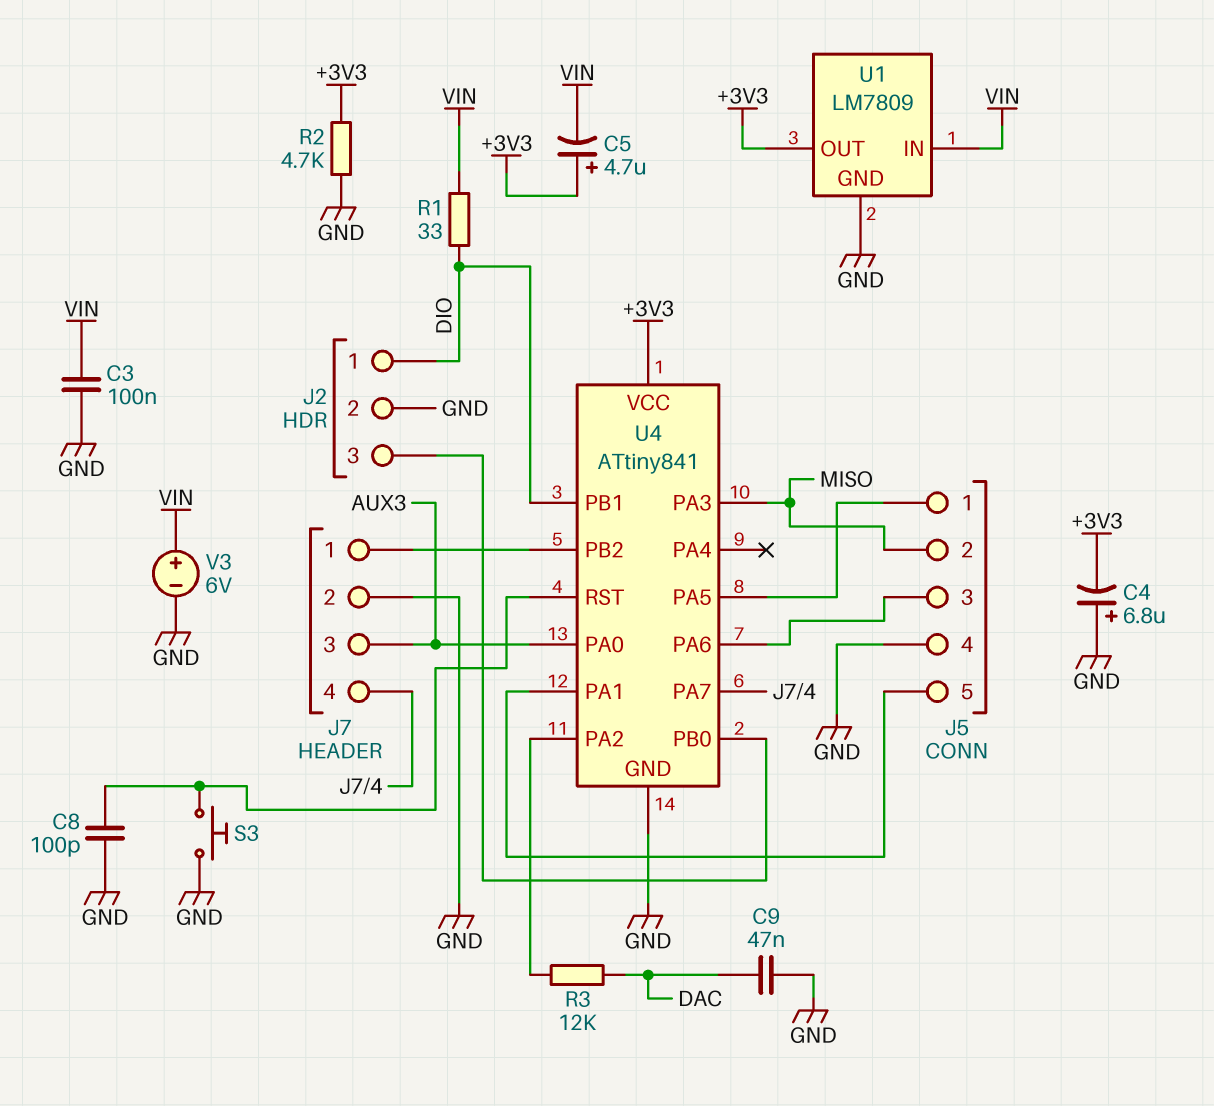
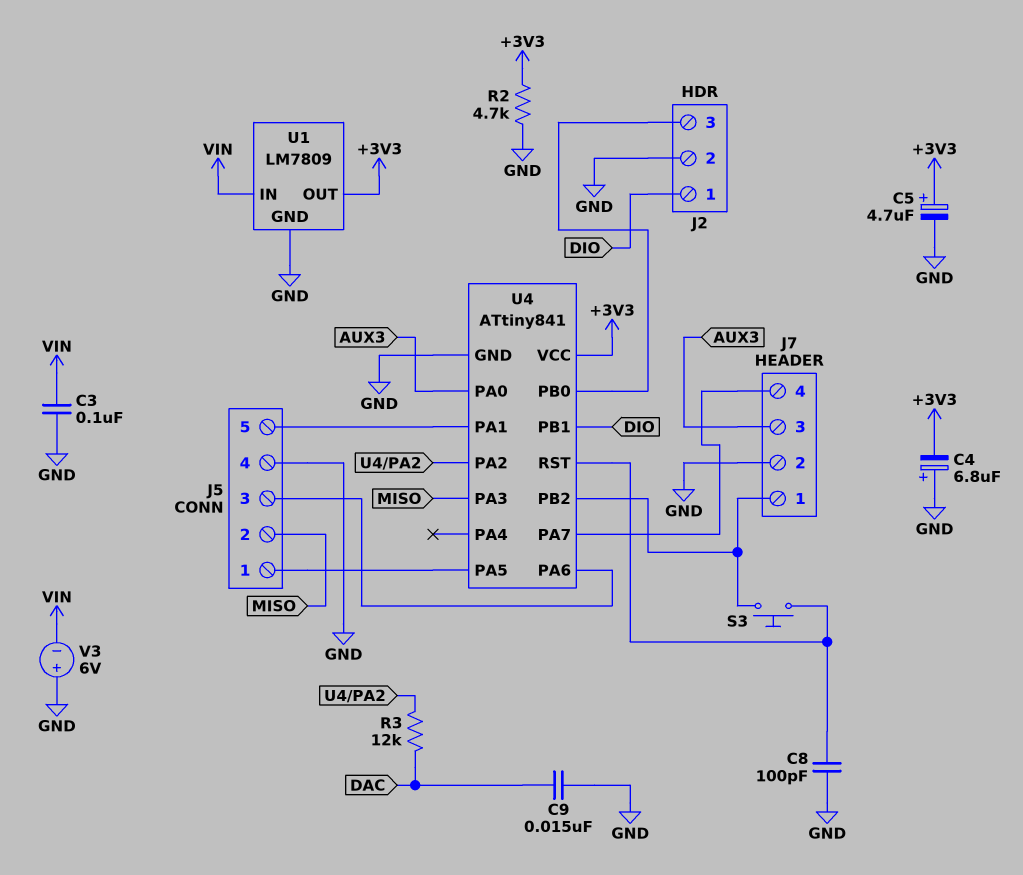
C5: 4.7uF (plus +3V3, minus VIN) -> 4.7uF (plus +3V3, minus GND)
C9: 47nF (DAC, GND) -> 15nF (DAC, GND)
R1: 33 (DIO, VIN) -> none
S3: button (GND, U4/RST) -> button (J7/1, U4/RST)
V3: 6V (plus VIN, minus GND) -> 6V (plus GND, minus VIN)

